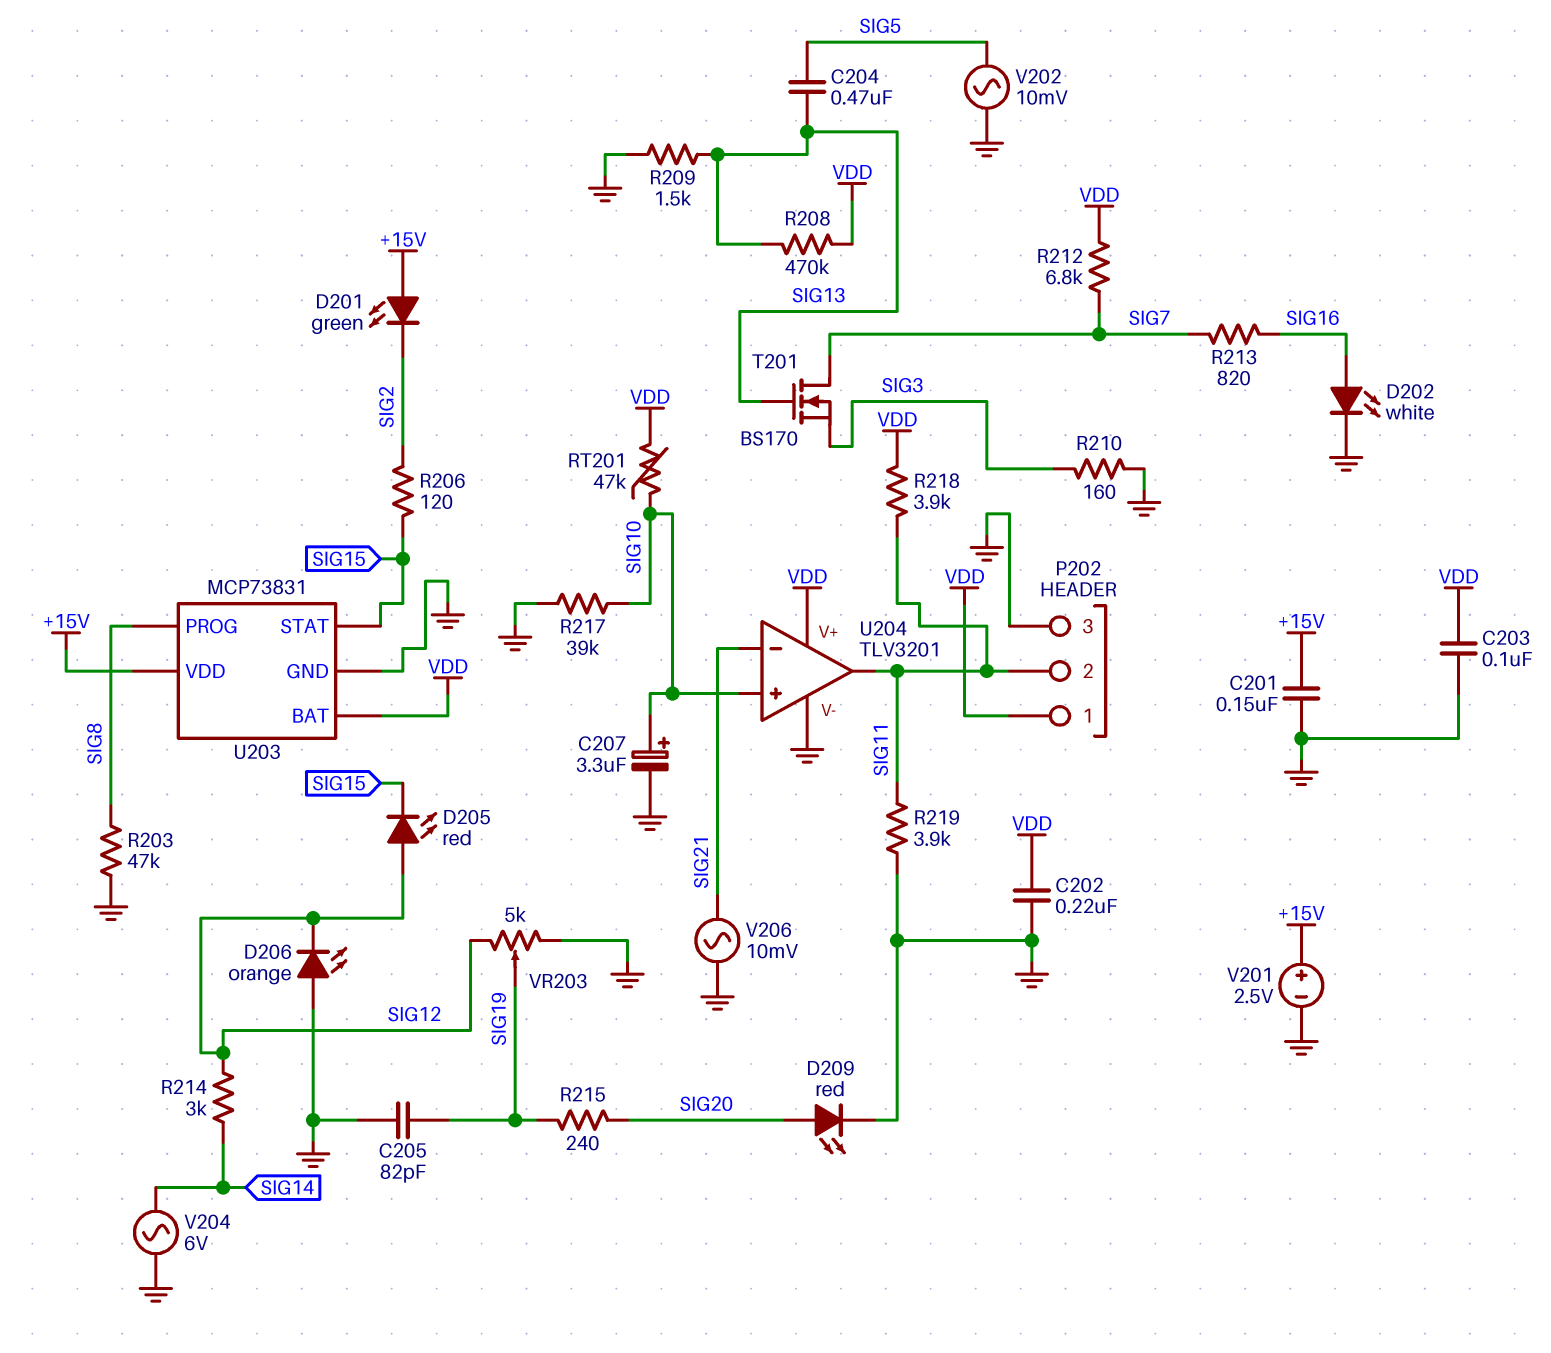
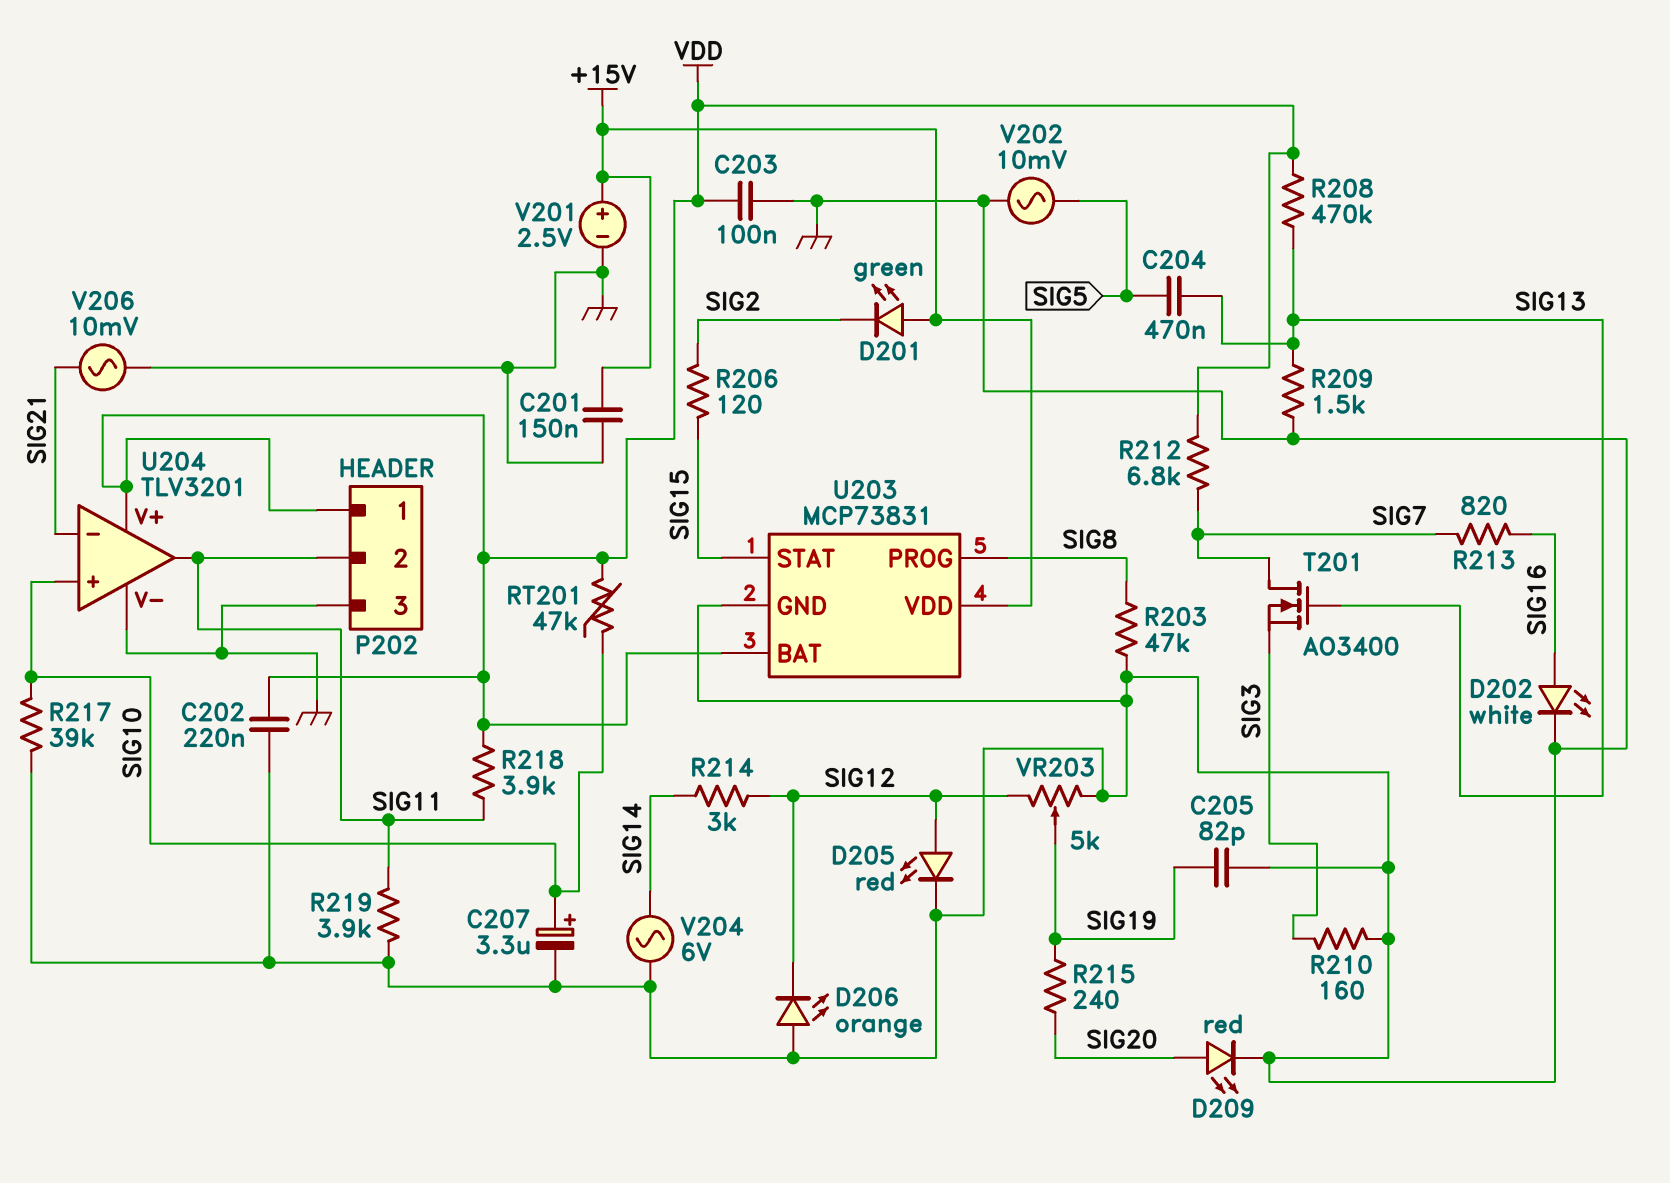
D205: LED red (A SIG12, K SIG15) -> LED red (A SIG12, K GND)
T201: NMOS BS170 (G SIG13, D SIG7, S SIG3) -> NMOS AO3400 (G SIG13, D SIG7, S SIG3)

